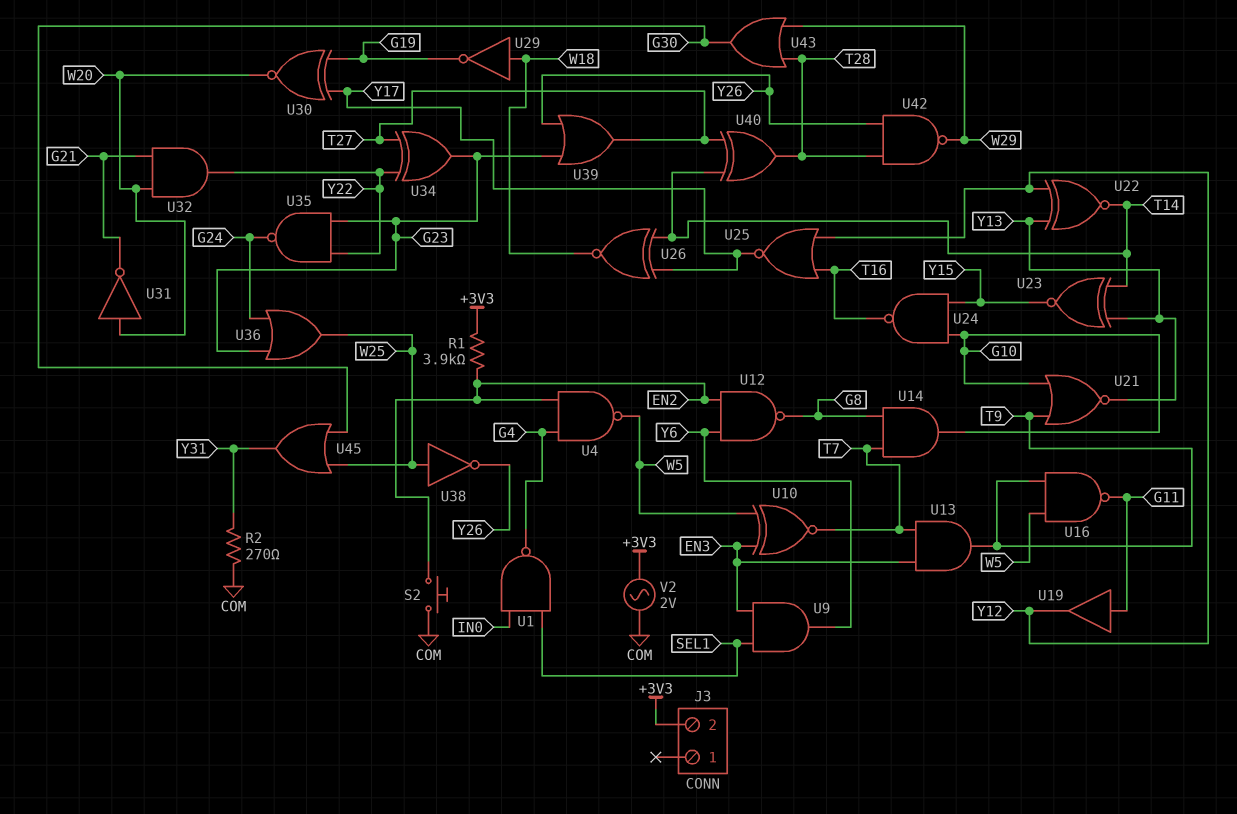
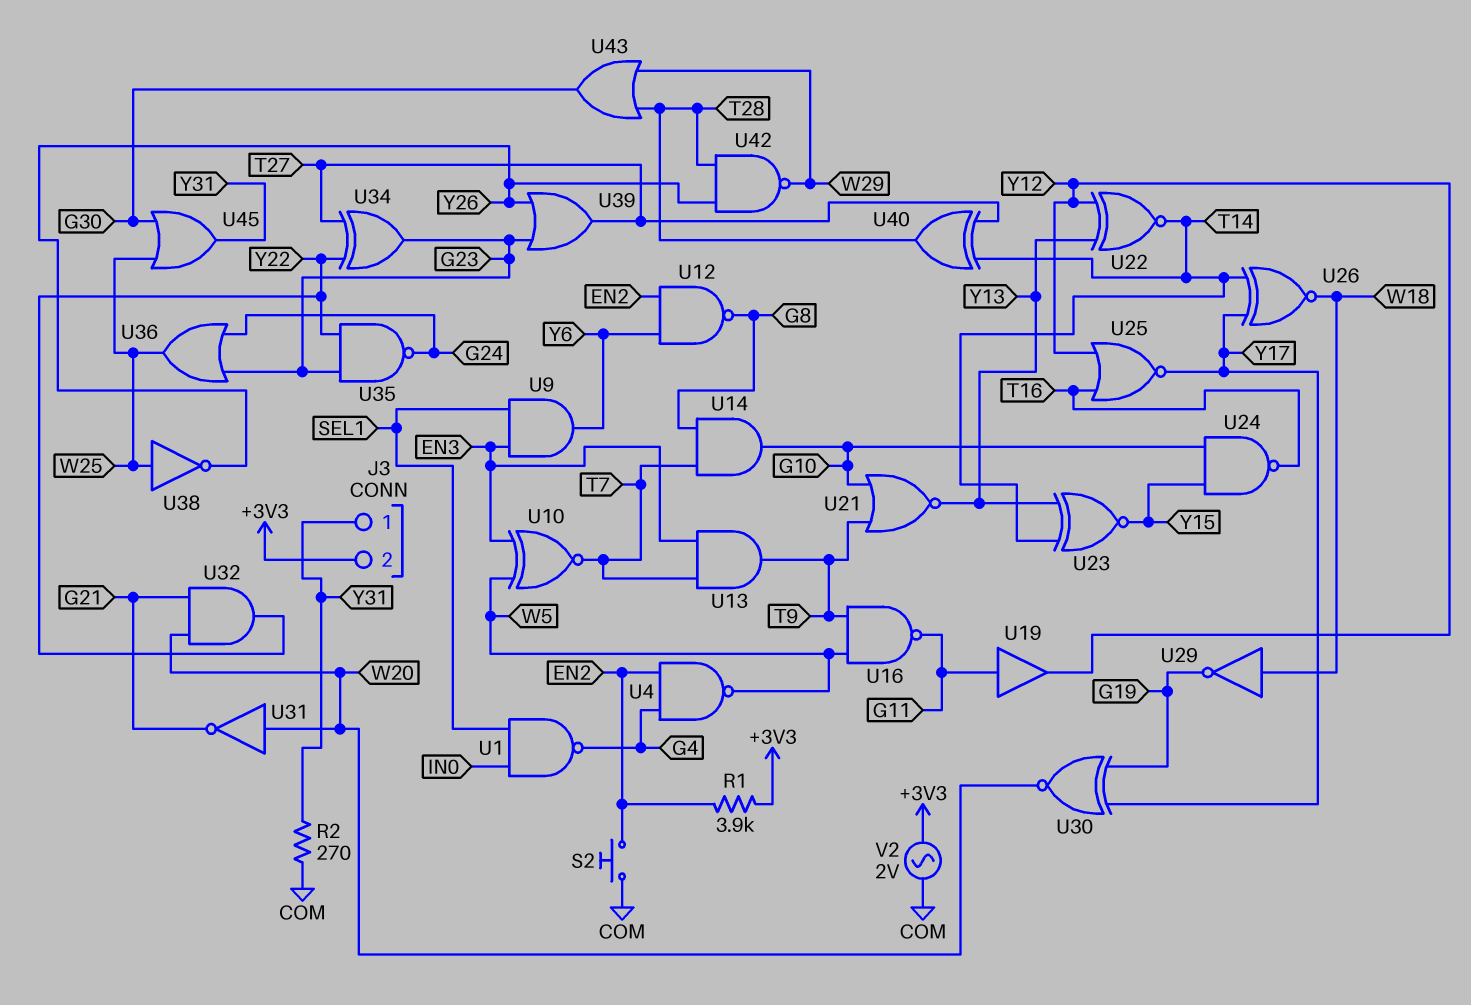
J3 pin 1: none -> Y31

